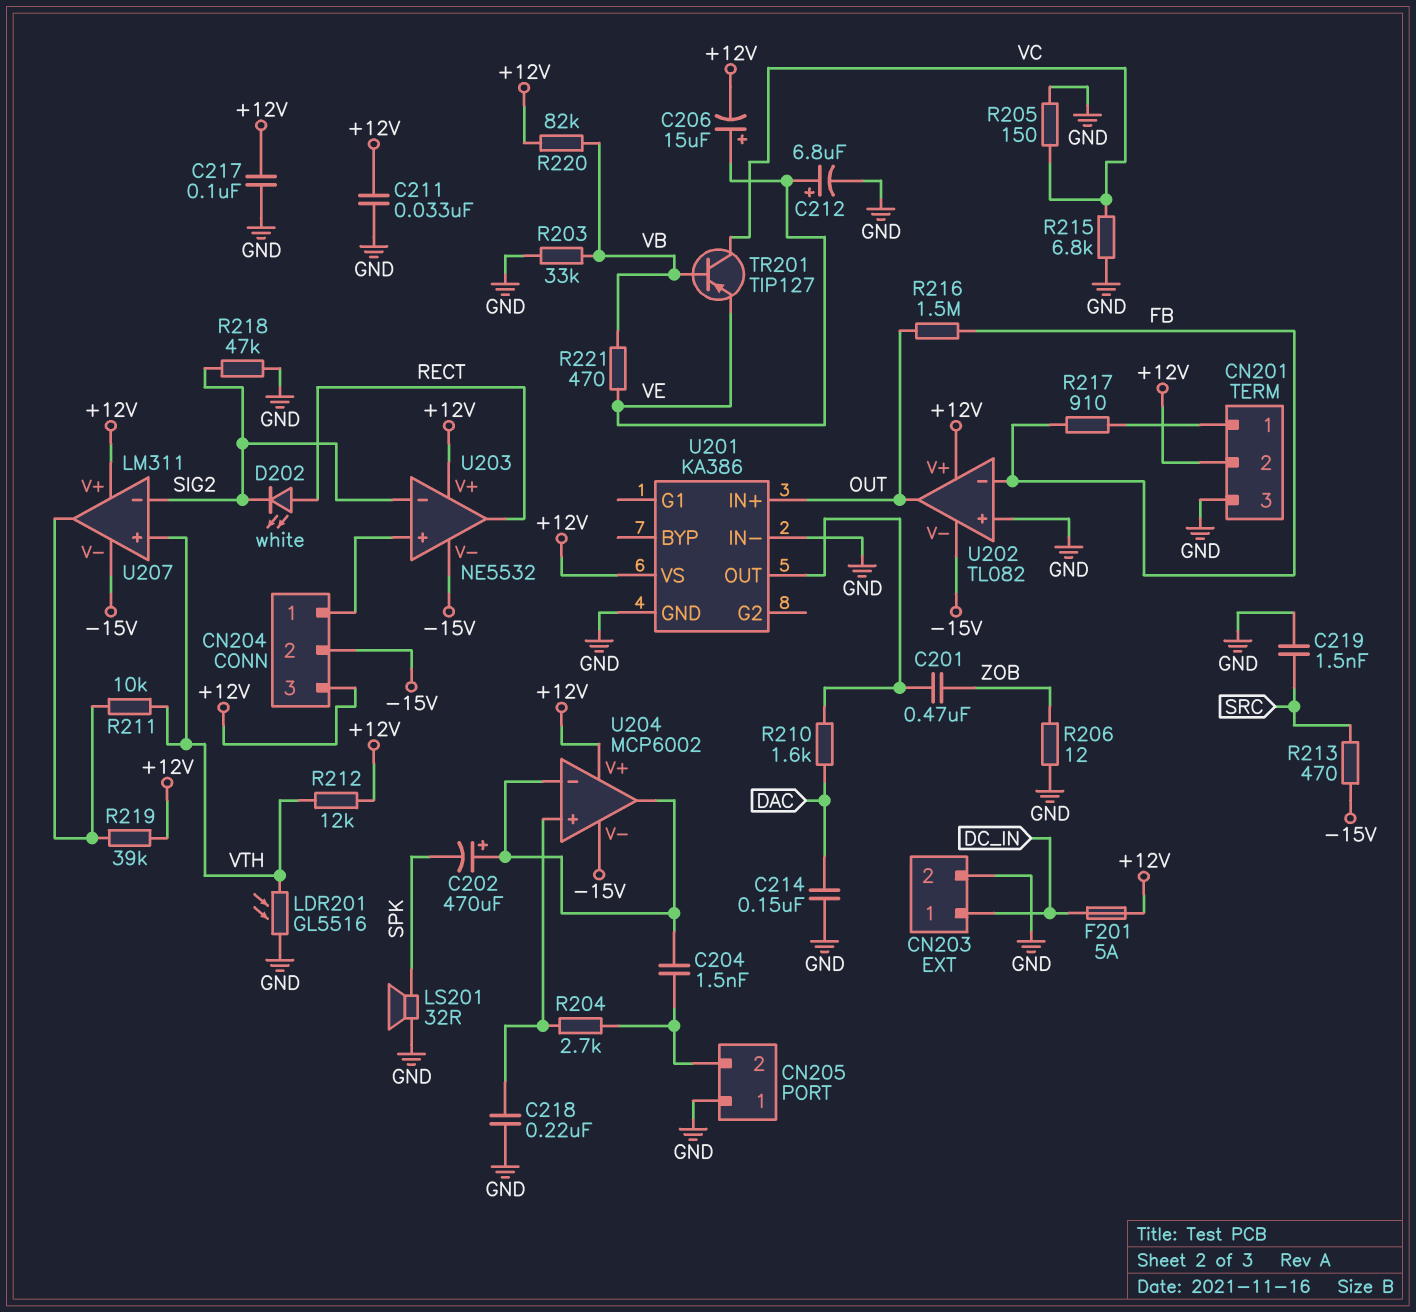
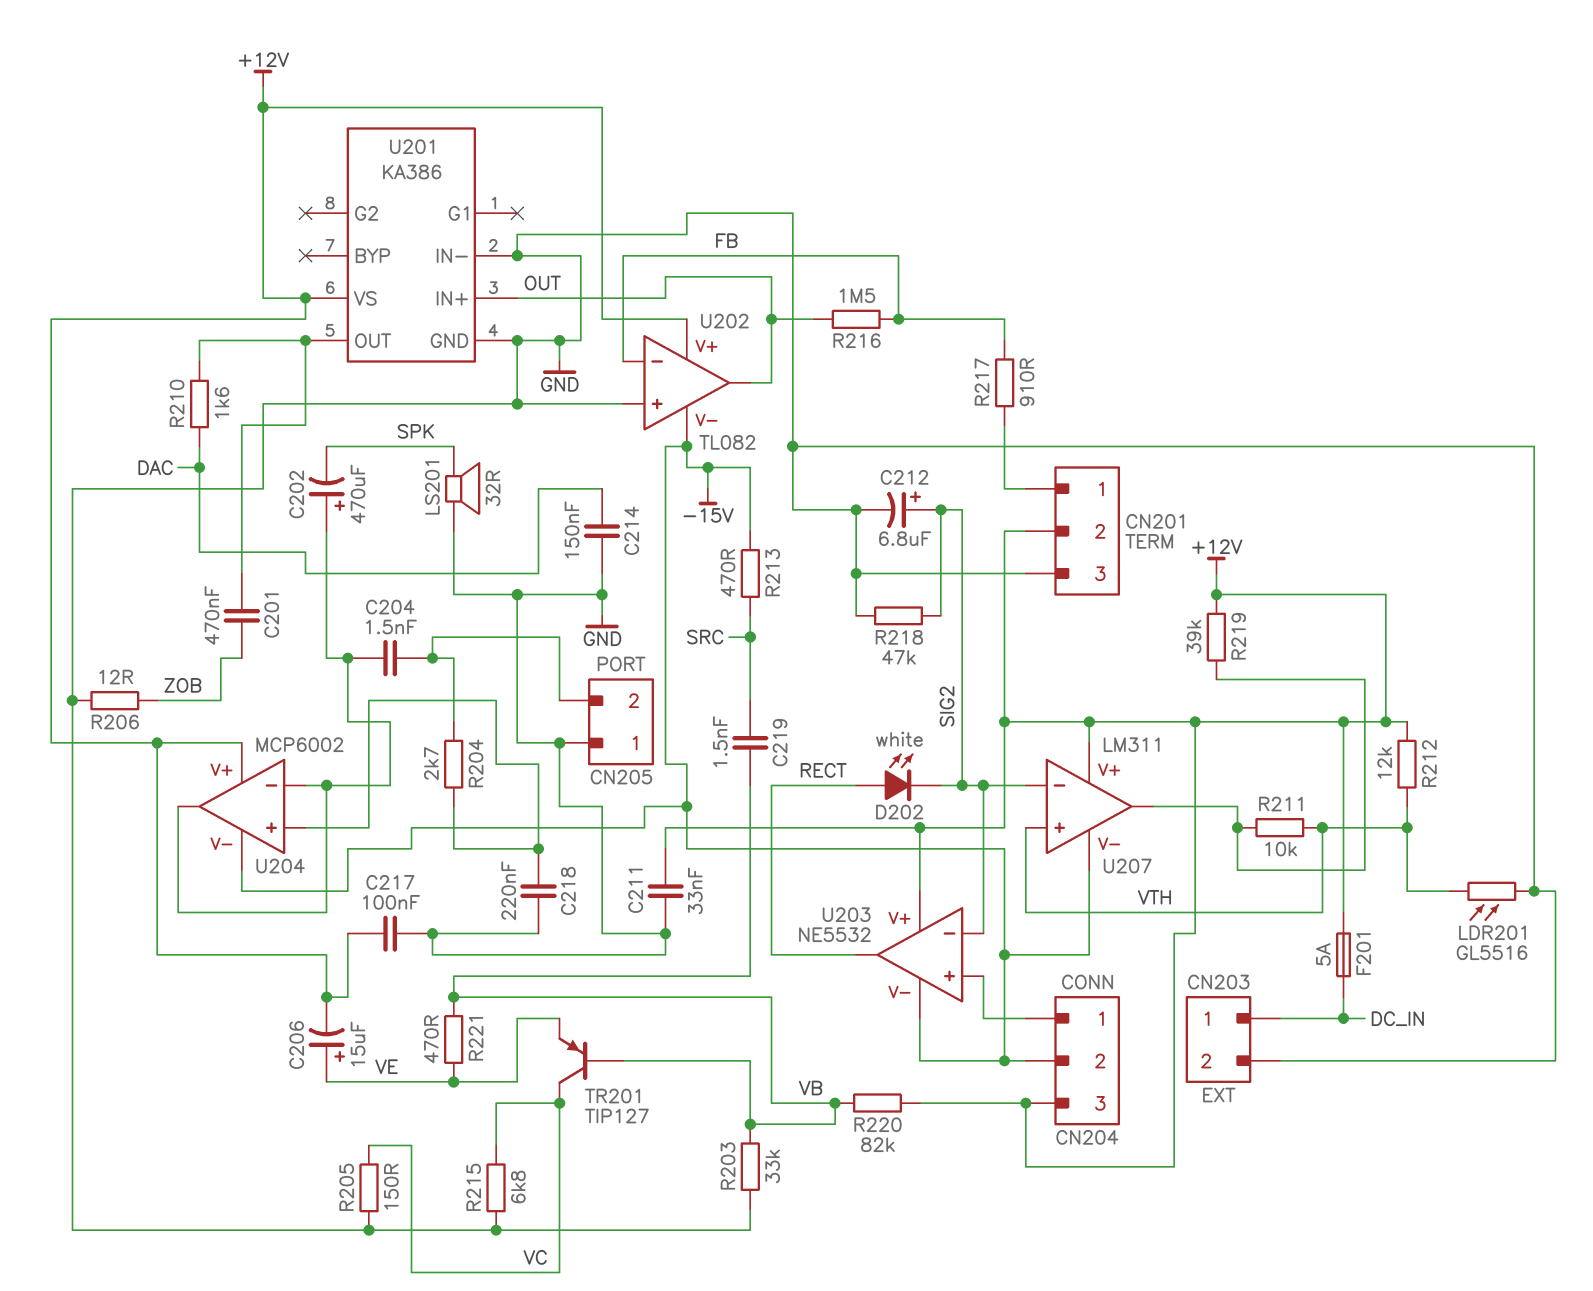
C212: 6.8uF (plus VE, minus GND) -> 6.8uF (plus SIG2, minus GND)
C219: 1.5nF (GND, SRC) -> 1.5nF (SRC, VB)

